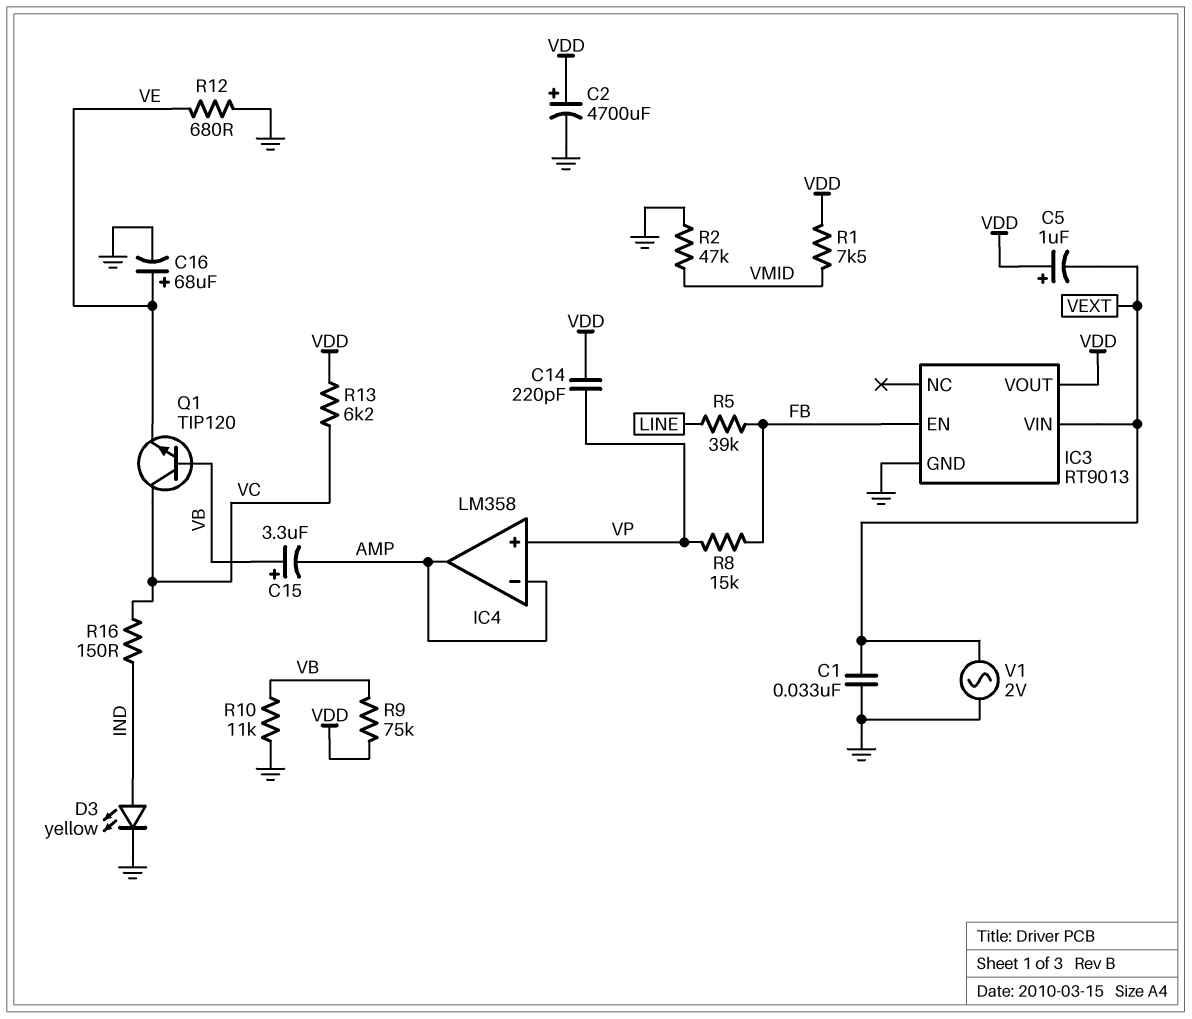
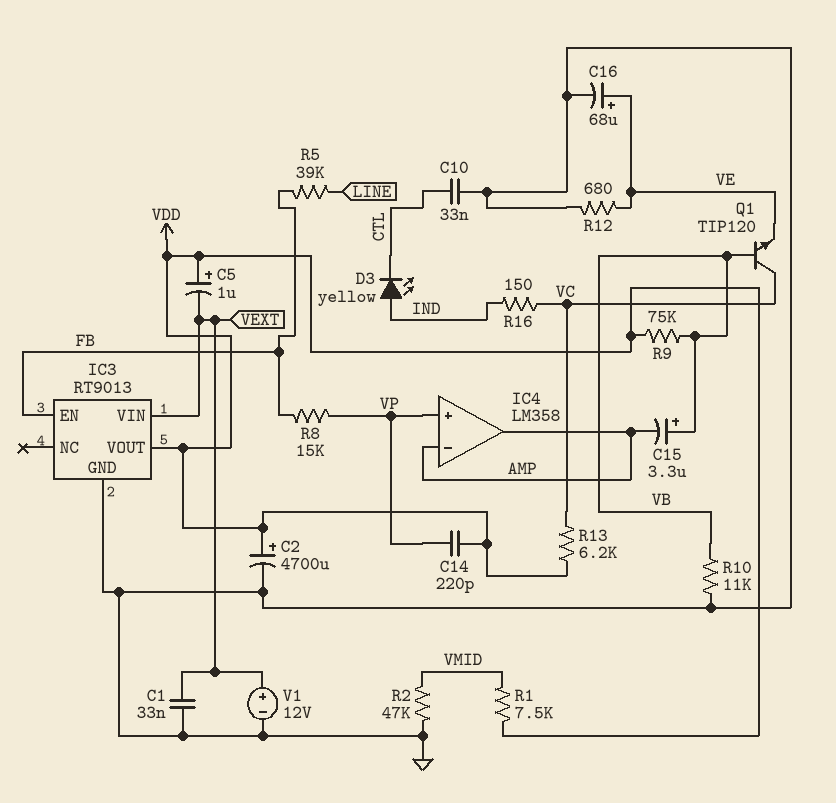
C10: none -> 33nF (CTL, GND)
D3: LED yellow (A IND, K GND) -> LED yellow (A IND, K CTL)
V1: AC 2V (GND, VEXT) -> 12V (plus VEXT, minus GND)

